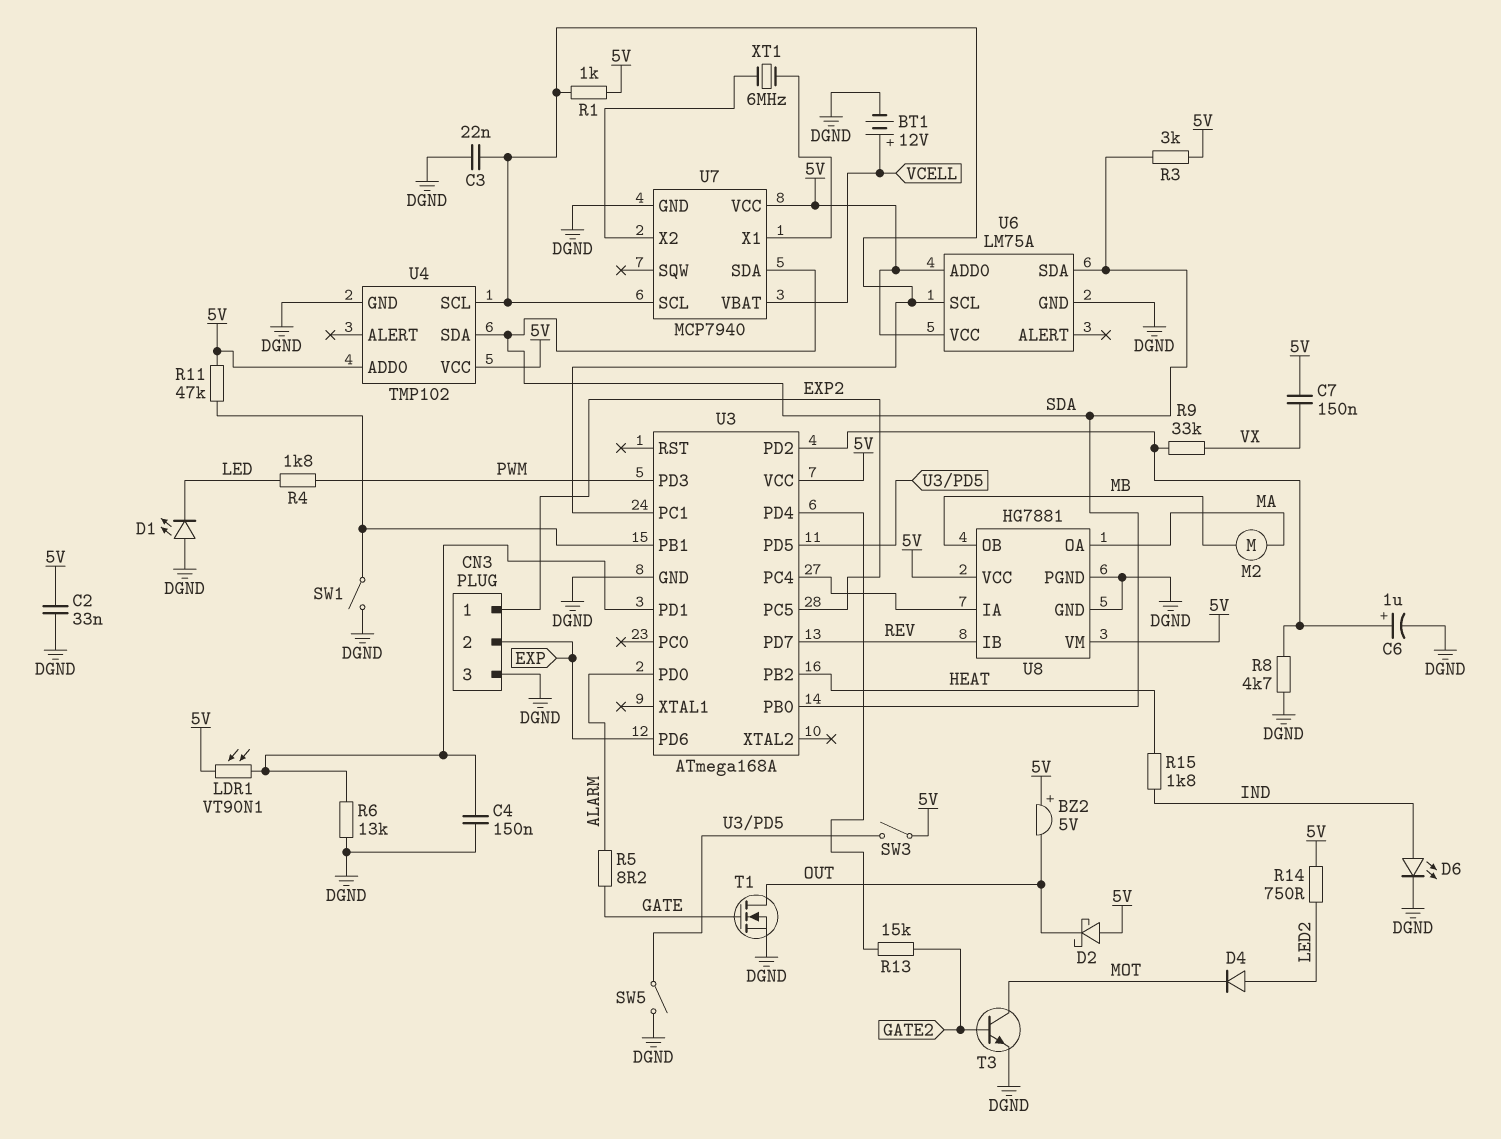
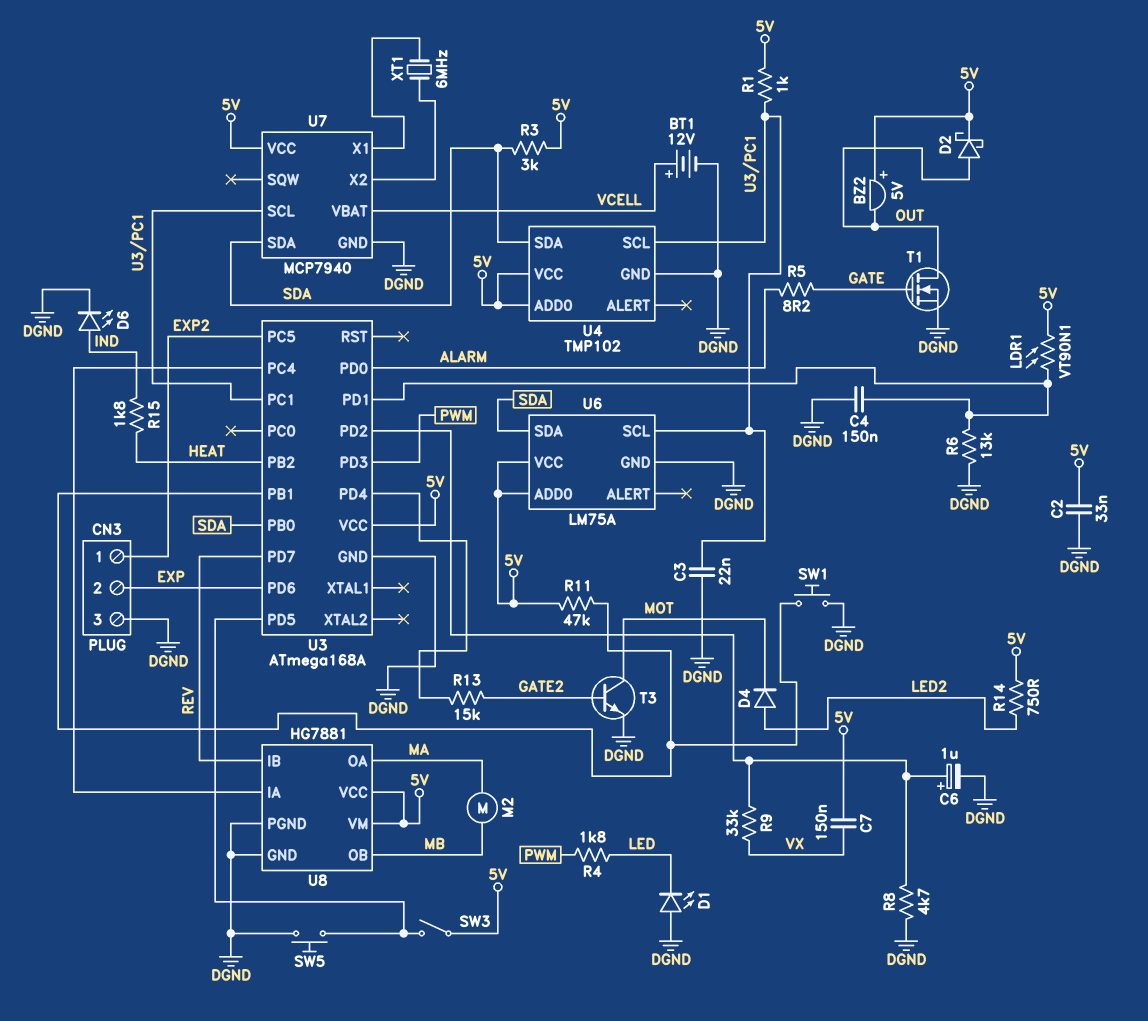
D2: schottky (A 5V, K OUT) -> schottky (A OUT, K 5V)
SW1: switch (DGND, U3/PB1) -> button (DGND, U3/PB1)
SW5: switch (DGND, U3/PD5) -> button (DGND, U3/PD5)

